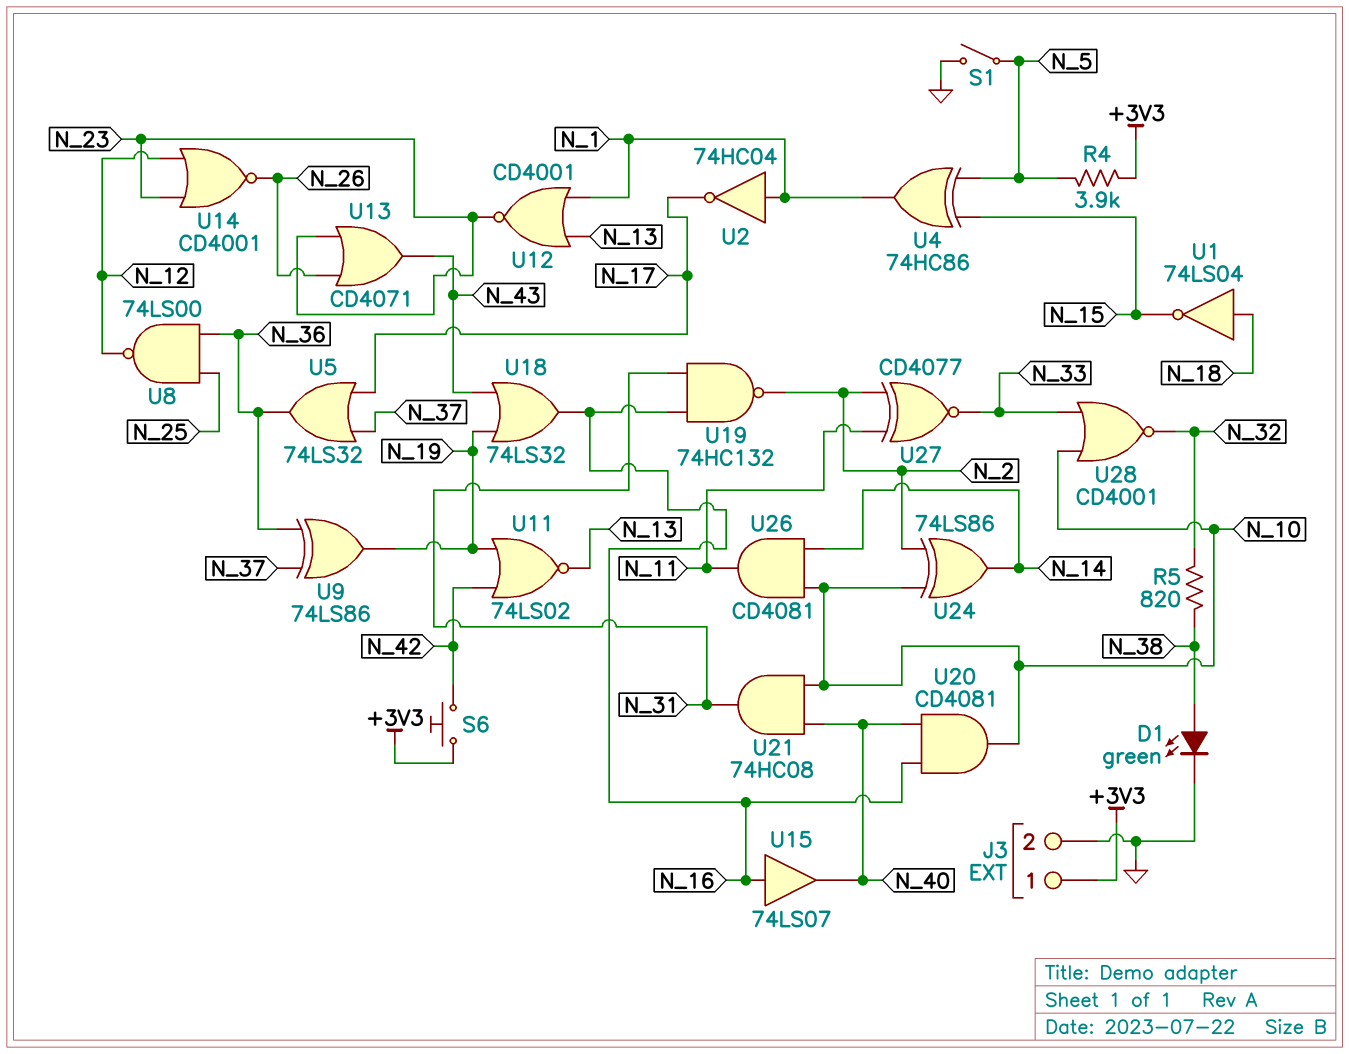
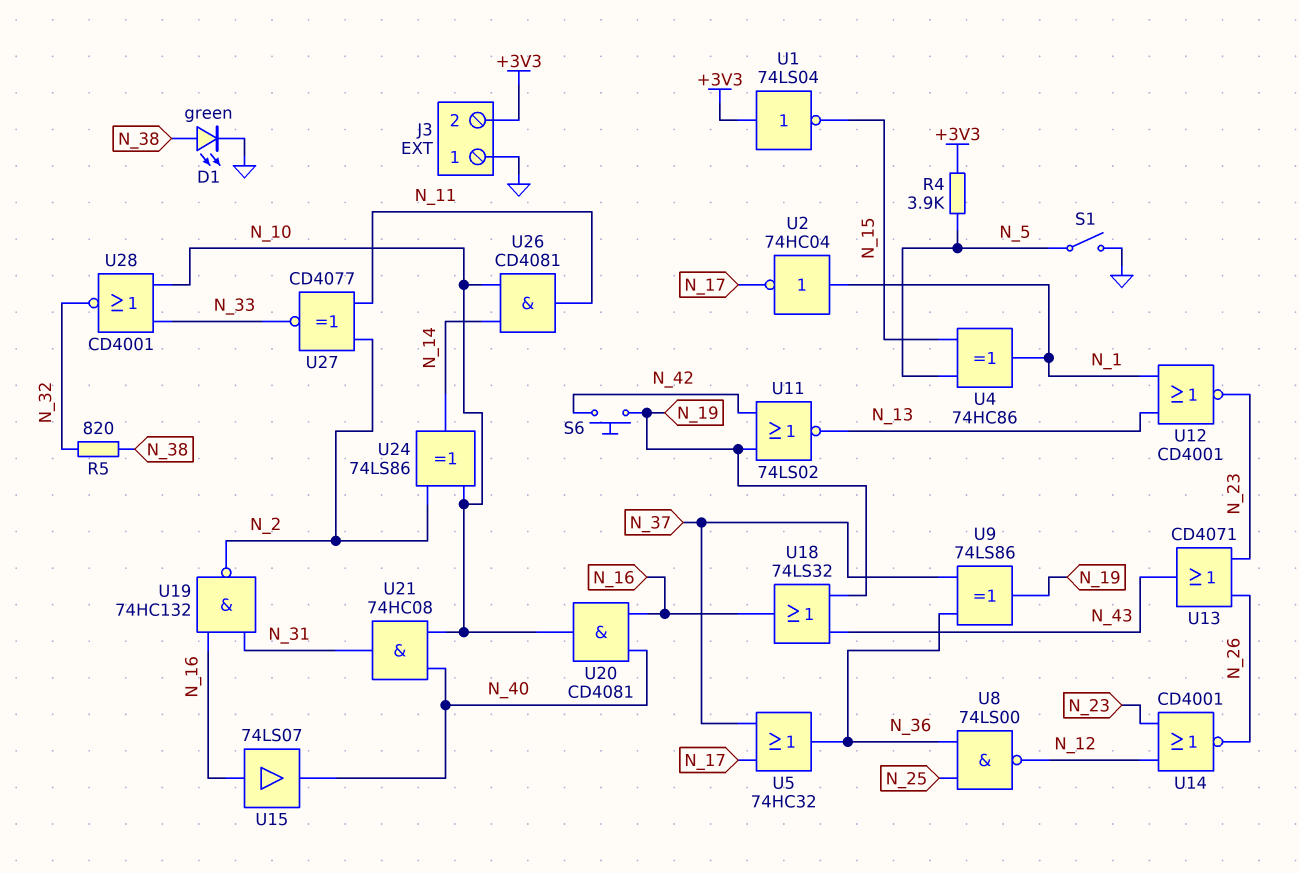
J3 pin 1: +3V3 -> GND
J3 pin 2: GND -> +3V3
S6: button (+3V3, N_42) -> button (N_19, N_42)
U1: NOT 74LS04 (in N_18, out N_15) -> NOT 74LS04 (in +3V3, out N_15)
U5: OR 74LS32 (in N_17, in N_37, out N_36) -> OR 74HC32 (in N_17, in N_37, out N_36)

